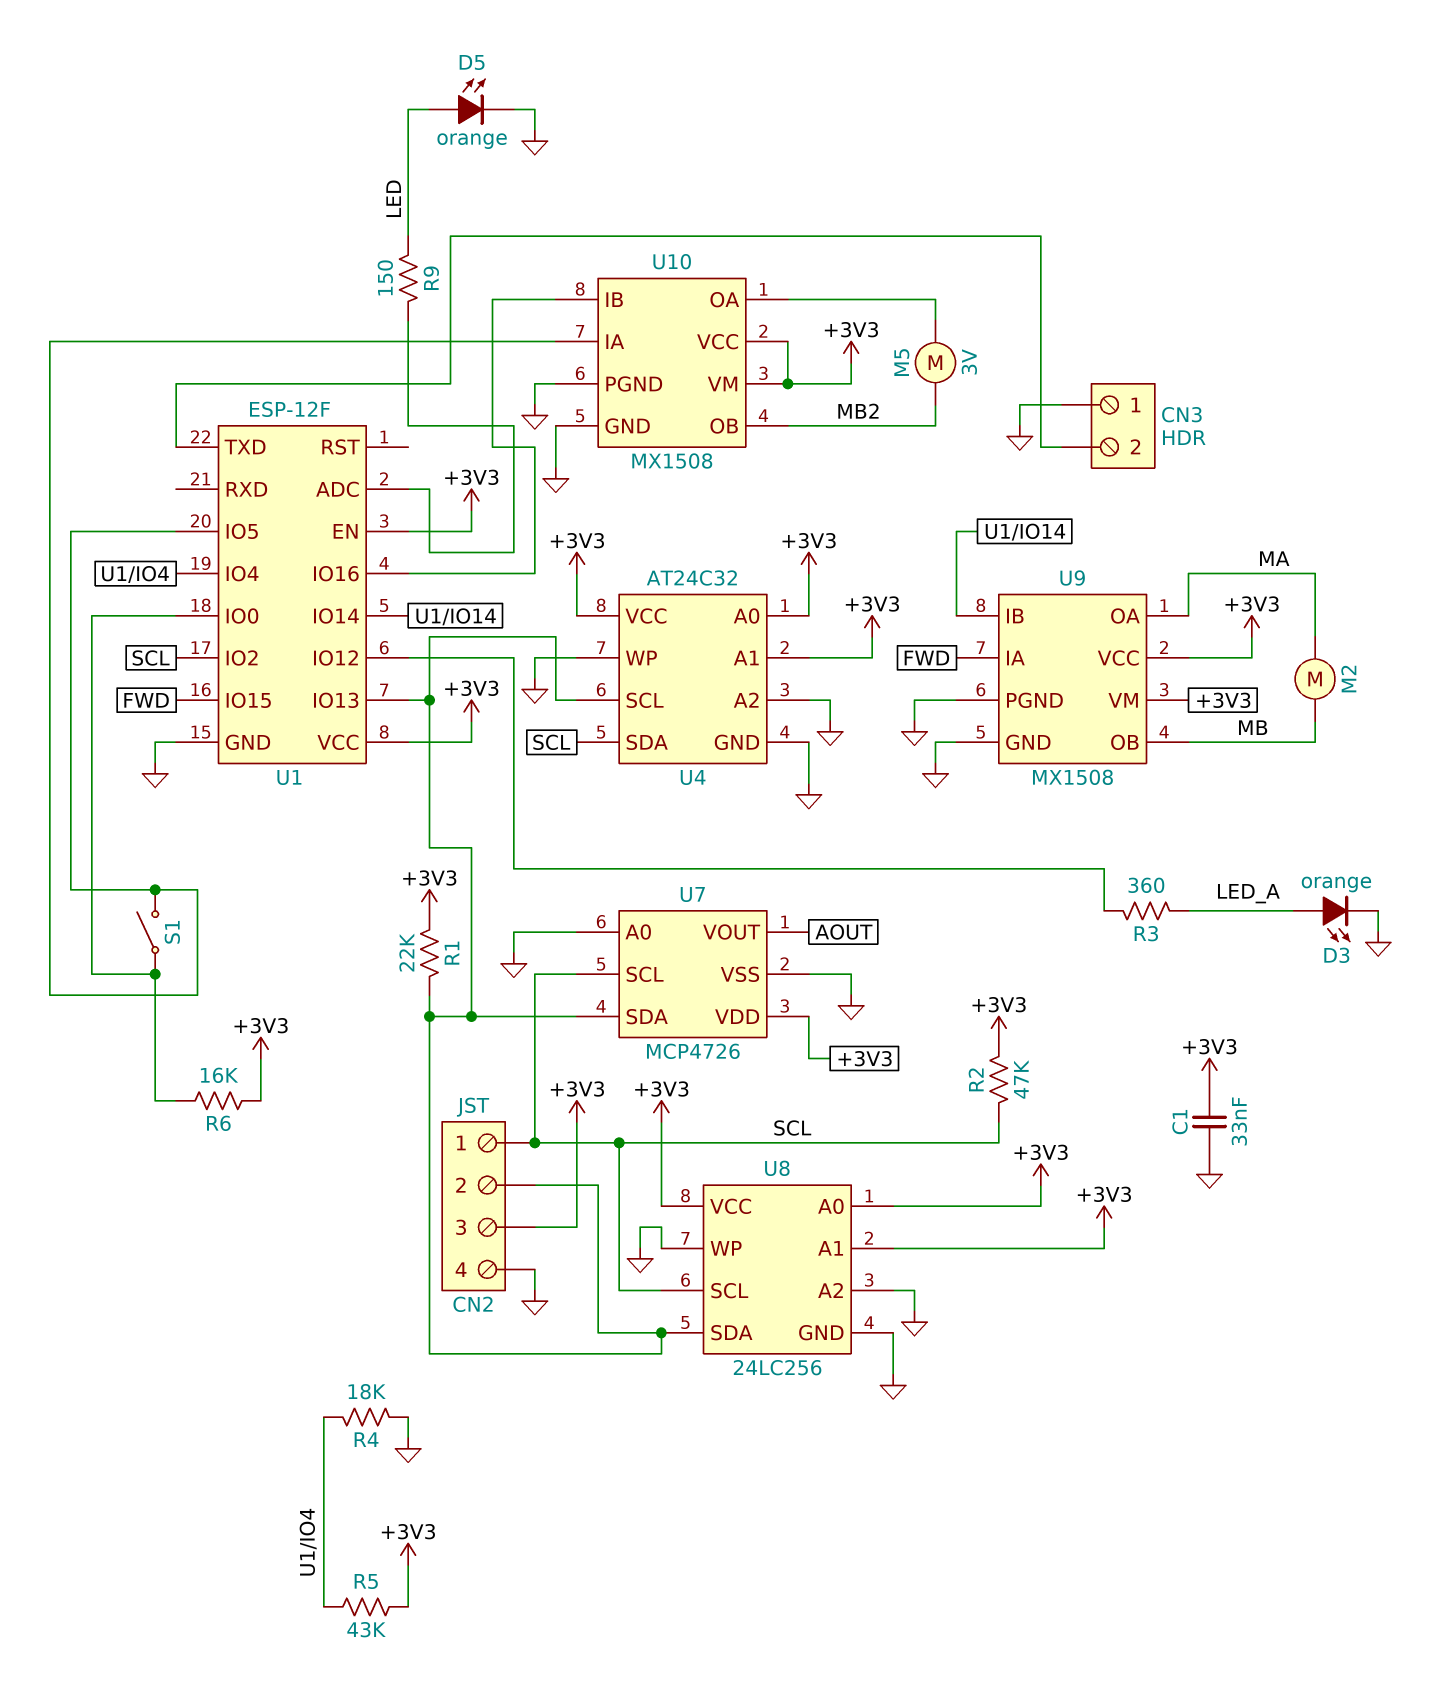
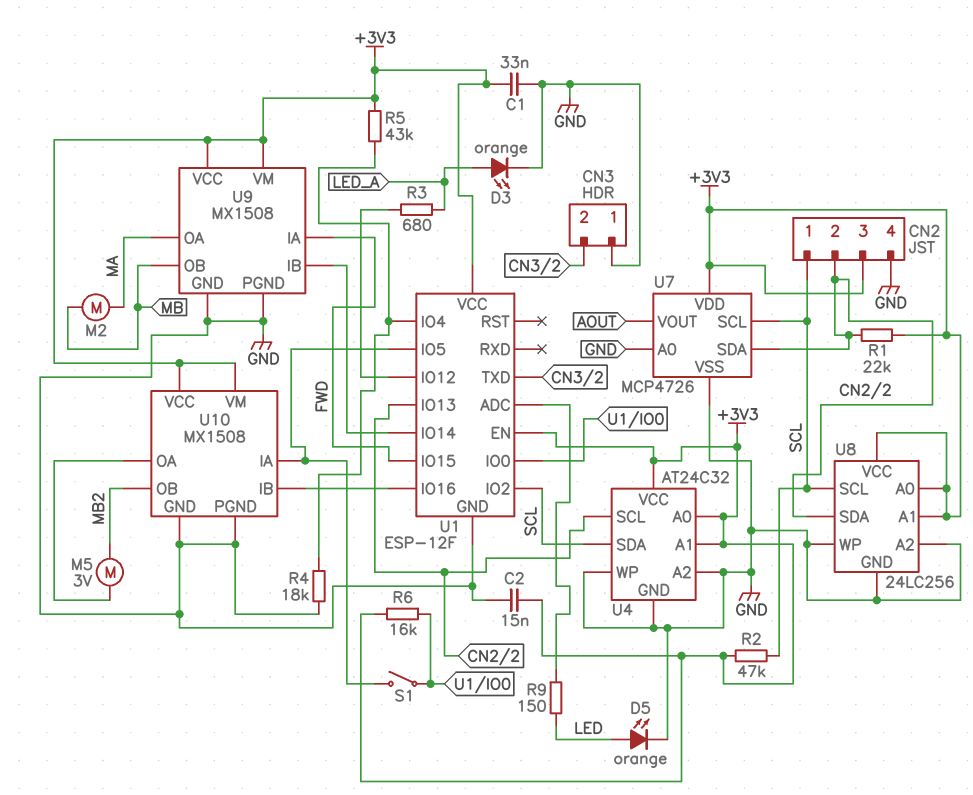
C2: none -> 15nF (+3V3, GND)
R3: 360 (LED_A, U1/IO12) -> 680 (LED_A, U1/IO12)

